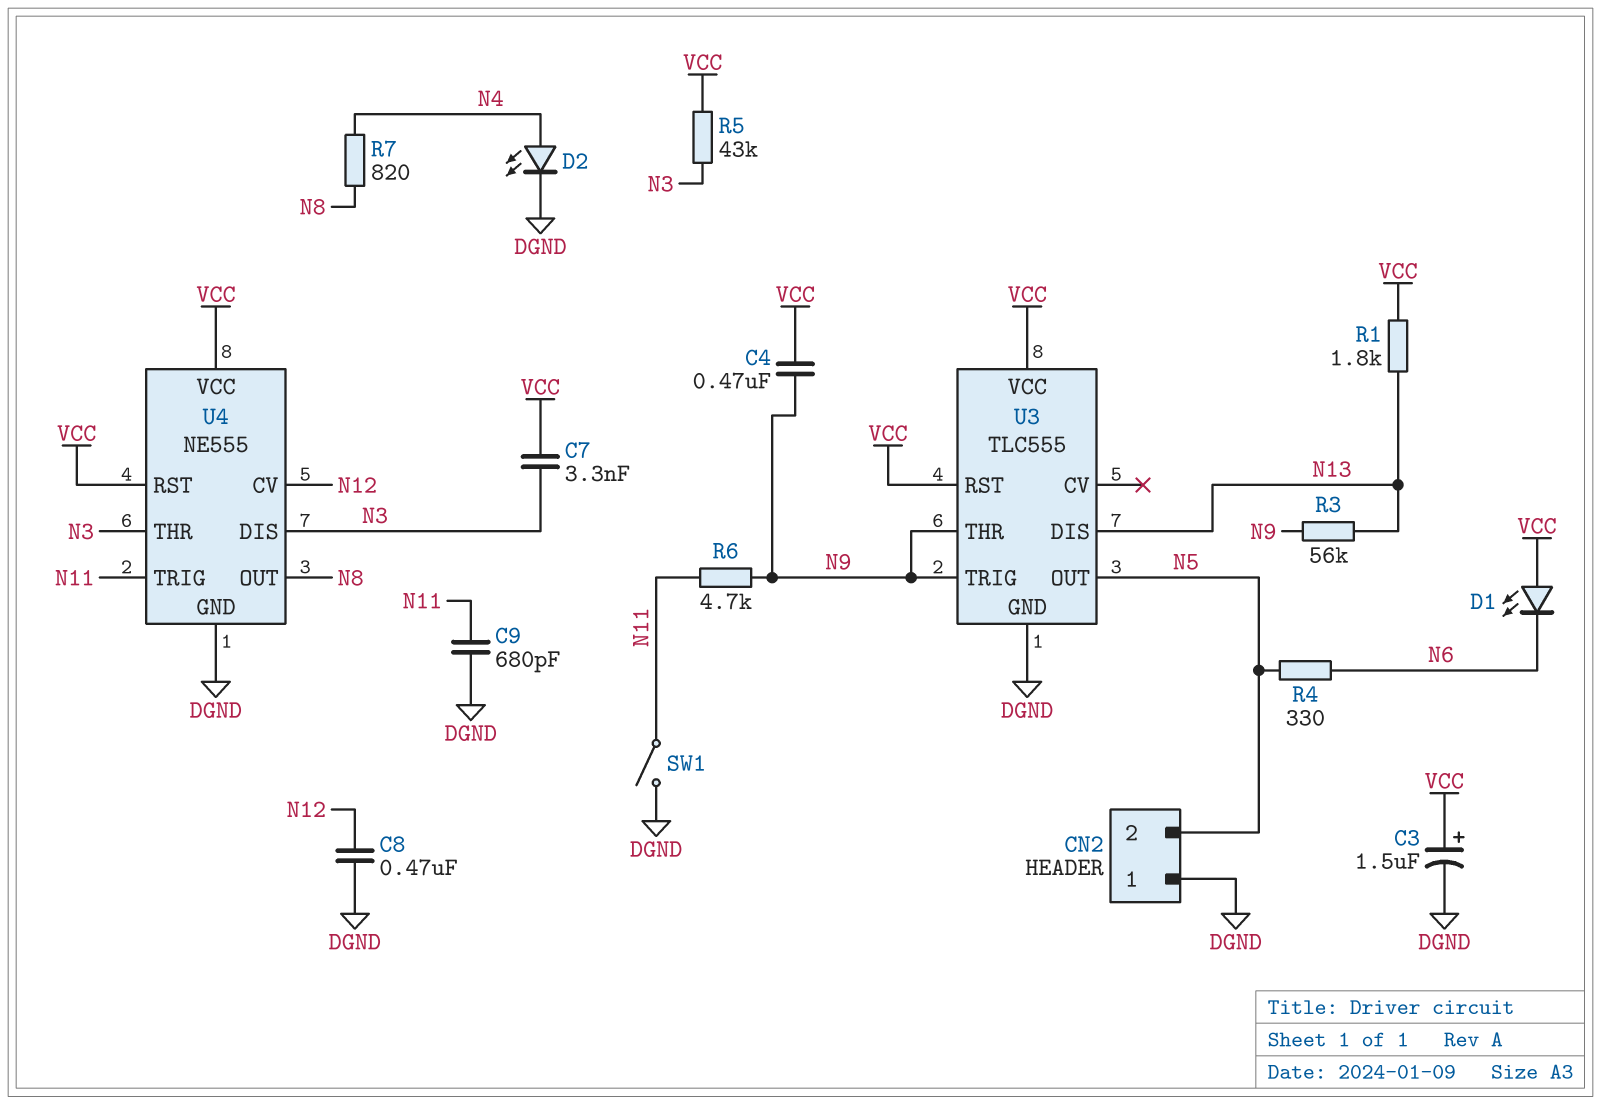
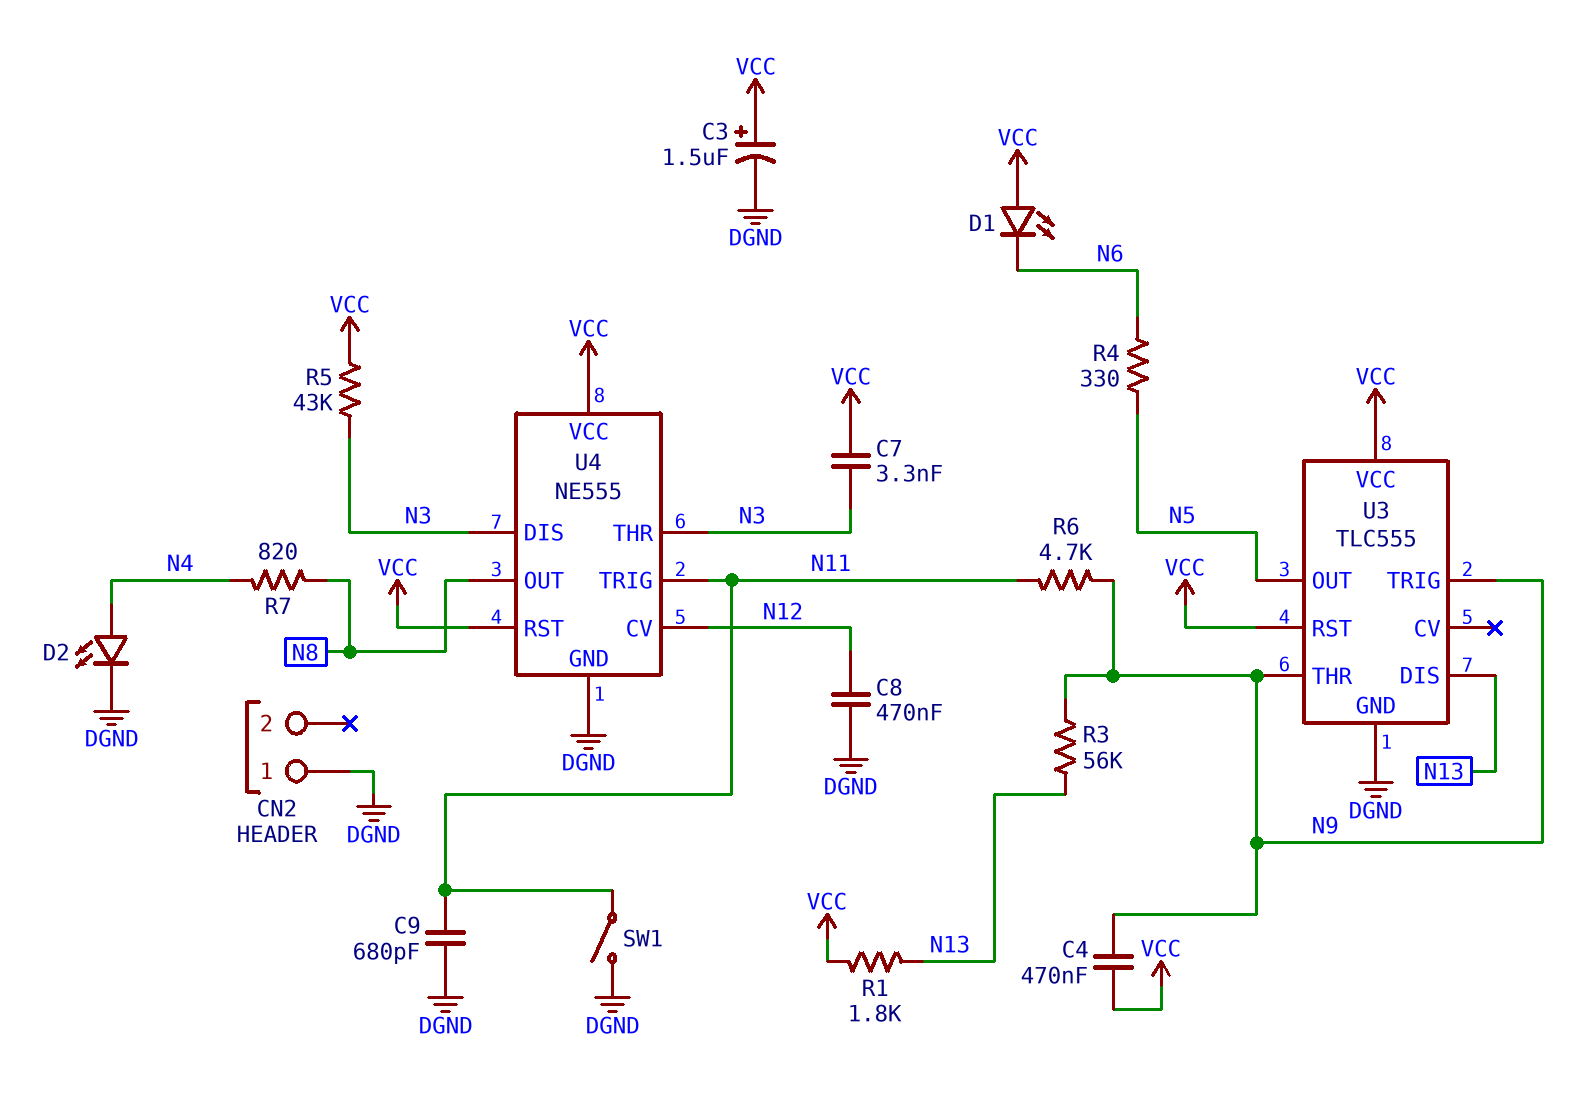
CN2 pin 2: N5 -> none

